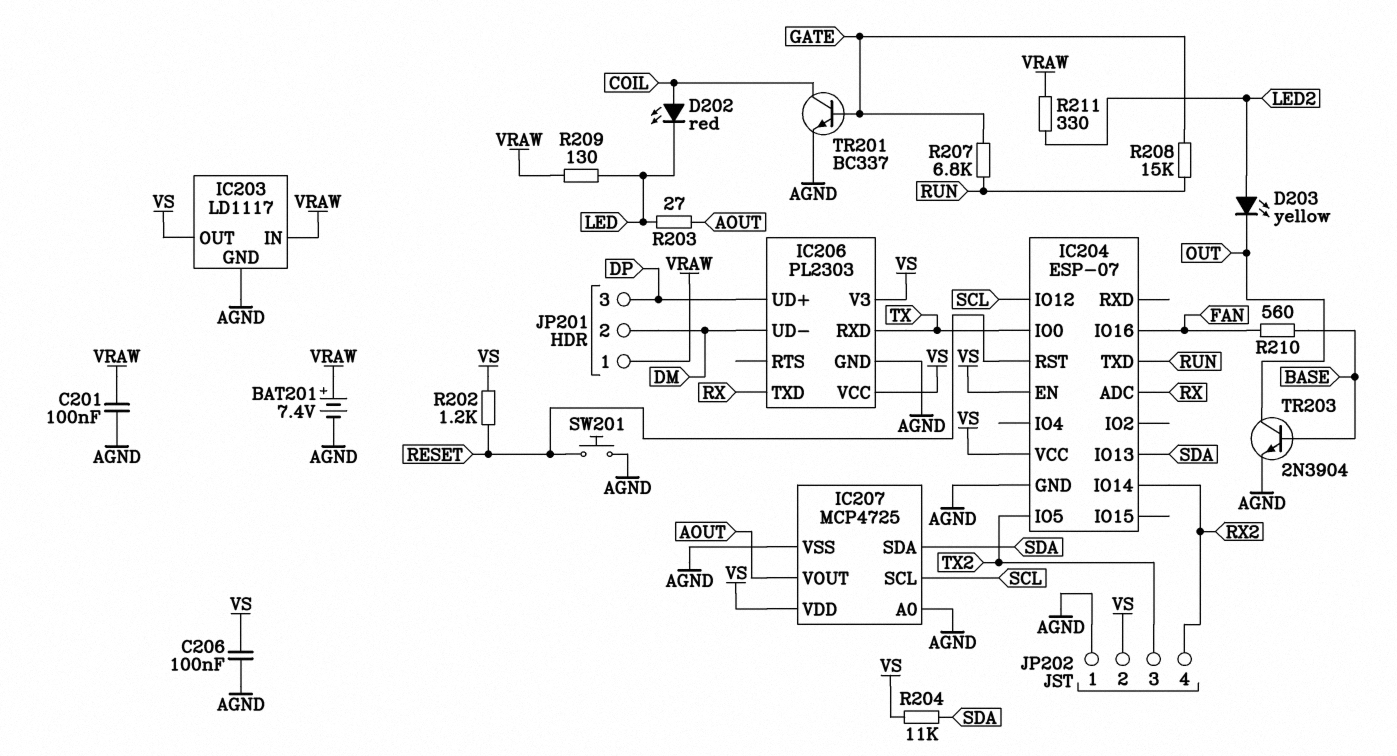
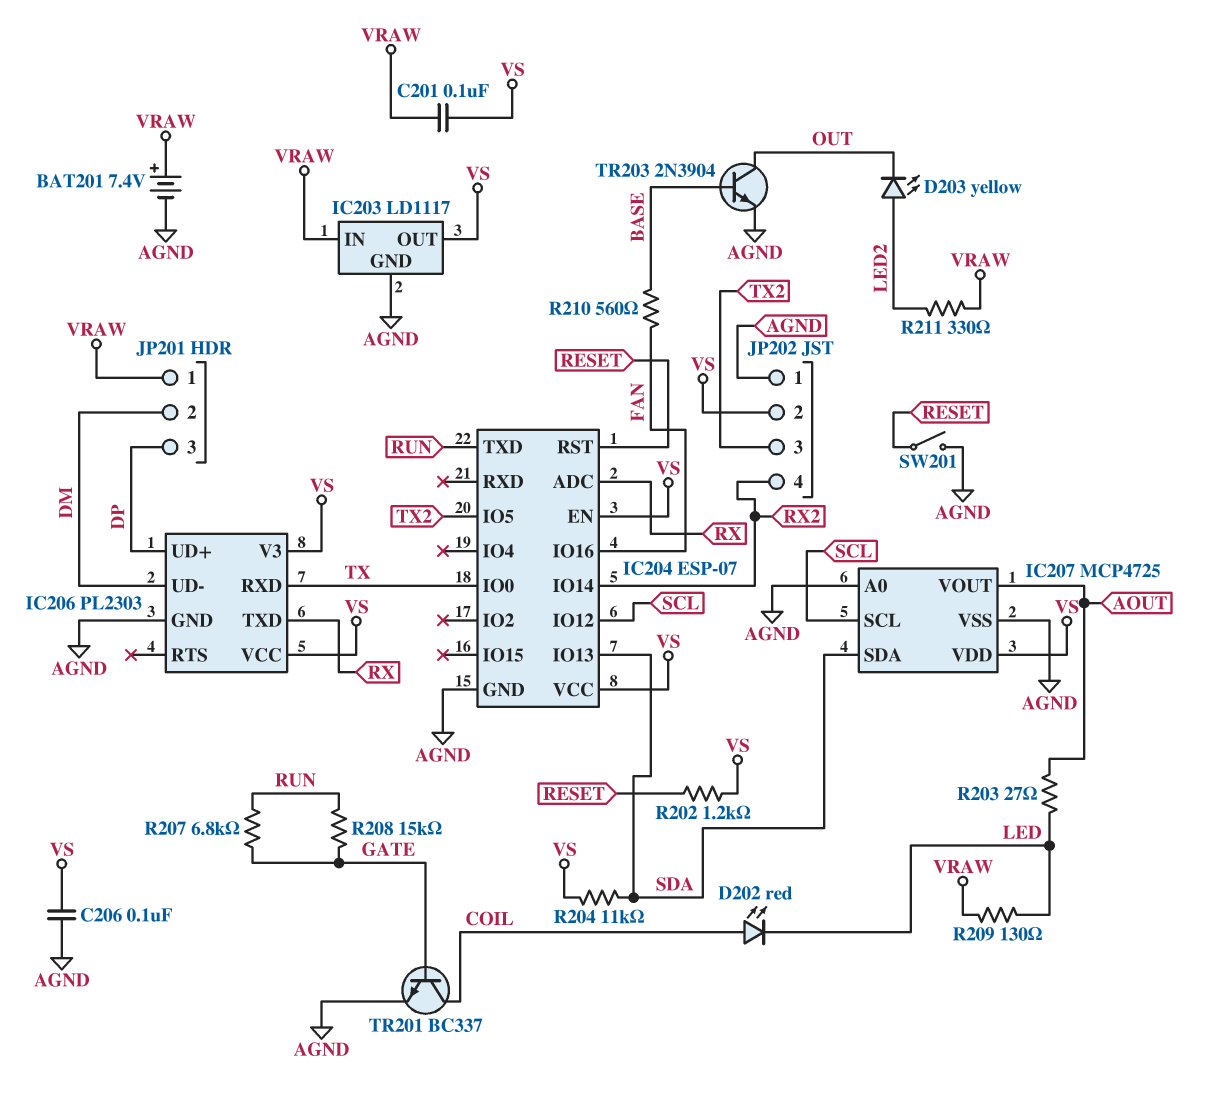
C201: 100nF (AGND, VRAW) -> 100nF (VRAW, VS)
SW201: button (AGND, RESET) -> switch (AGND, RESET)

